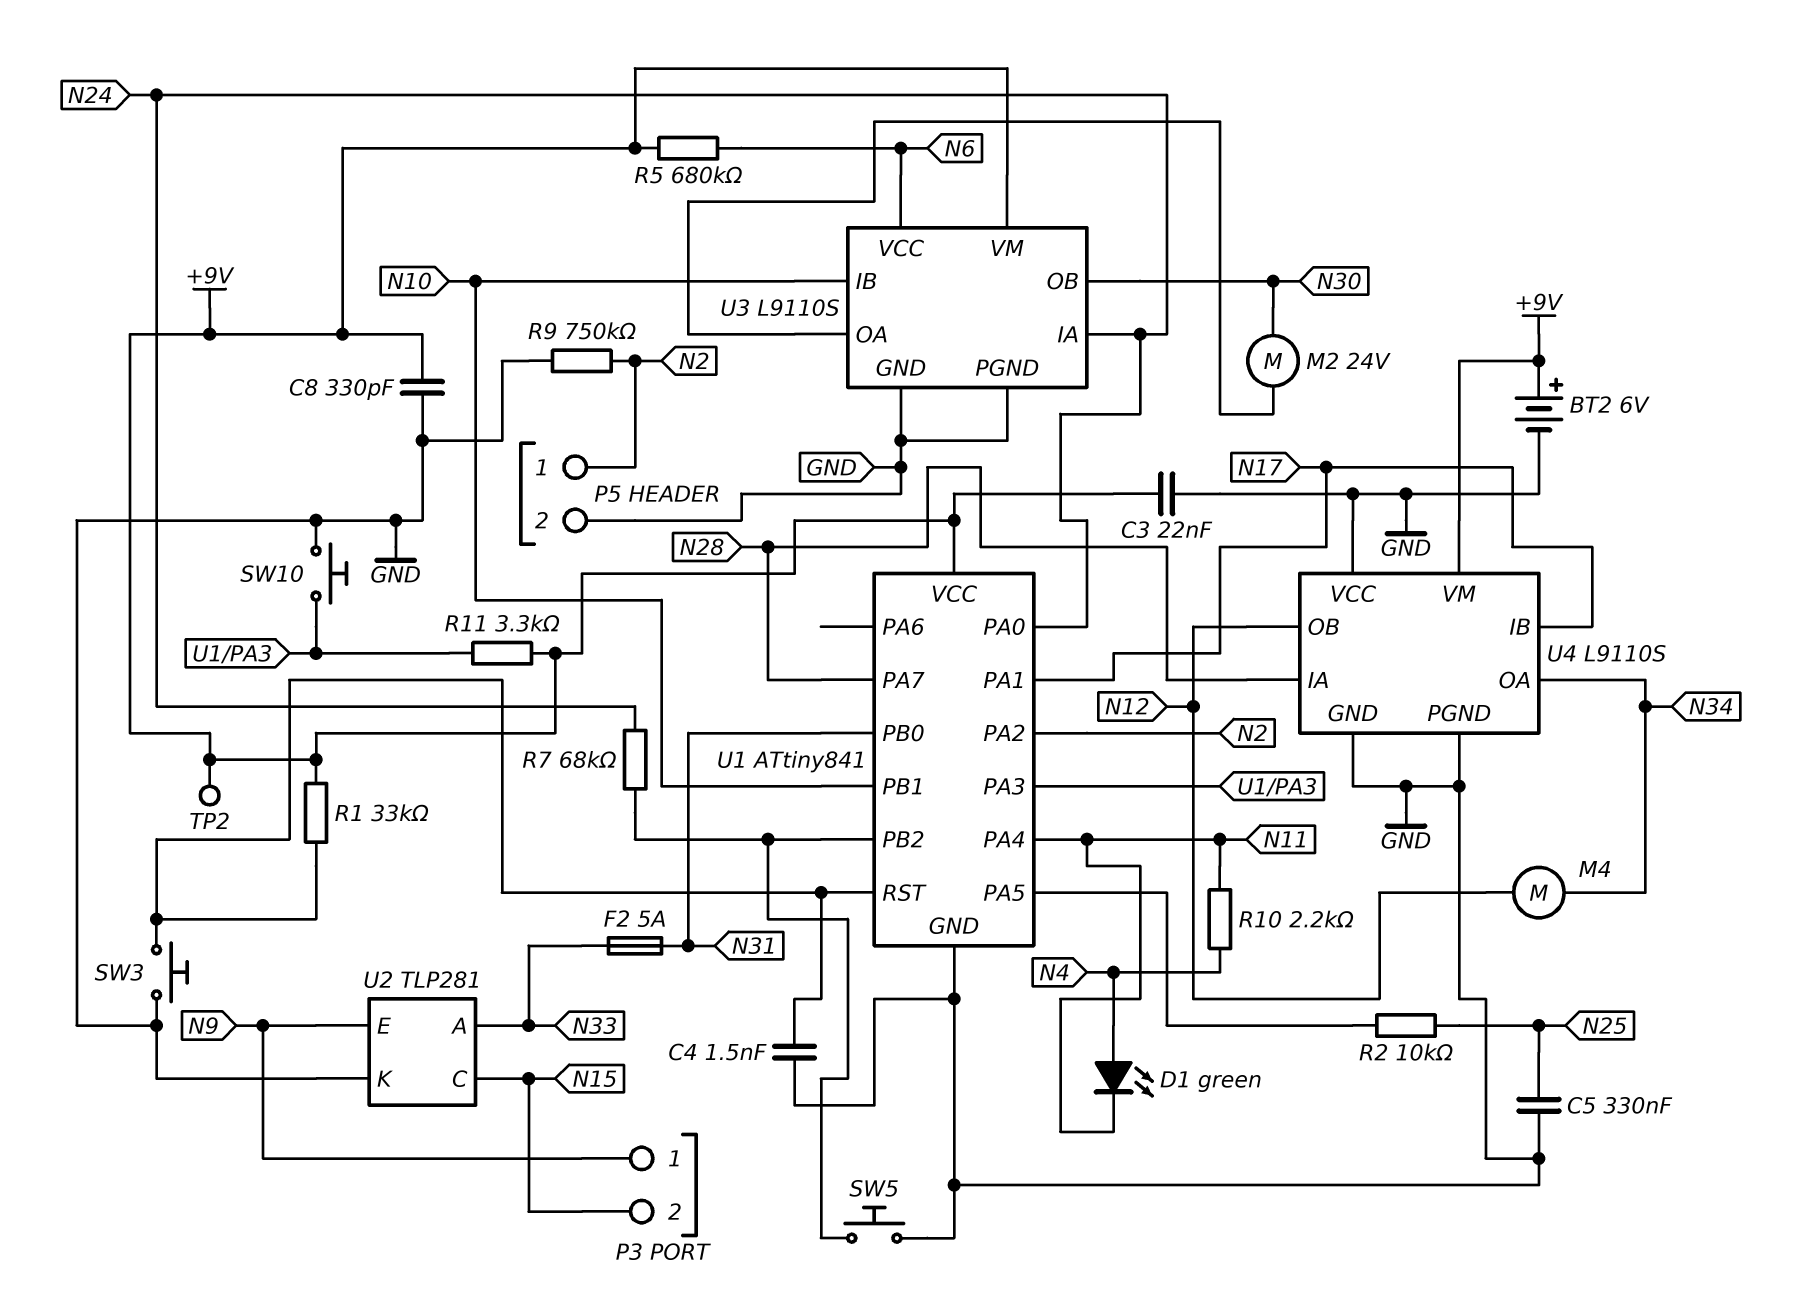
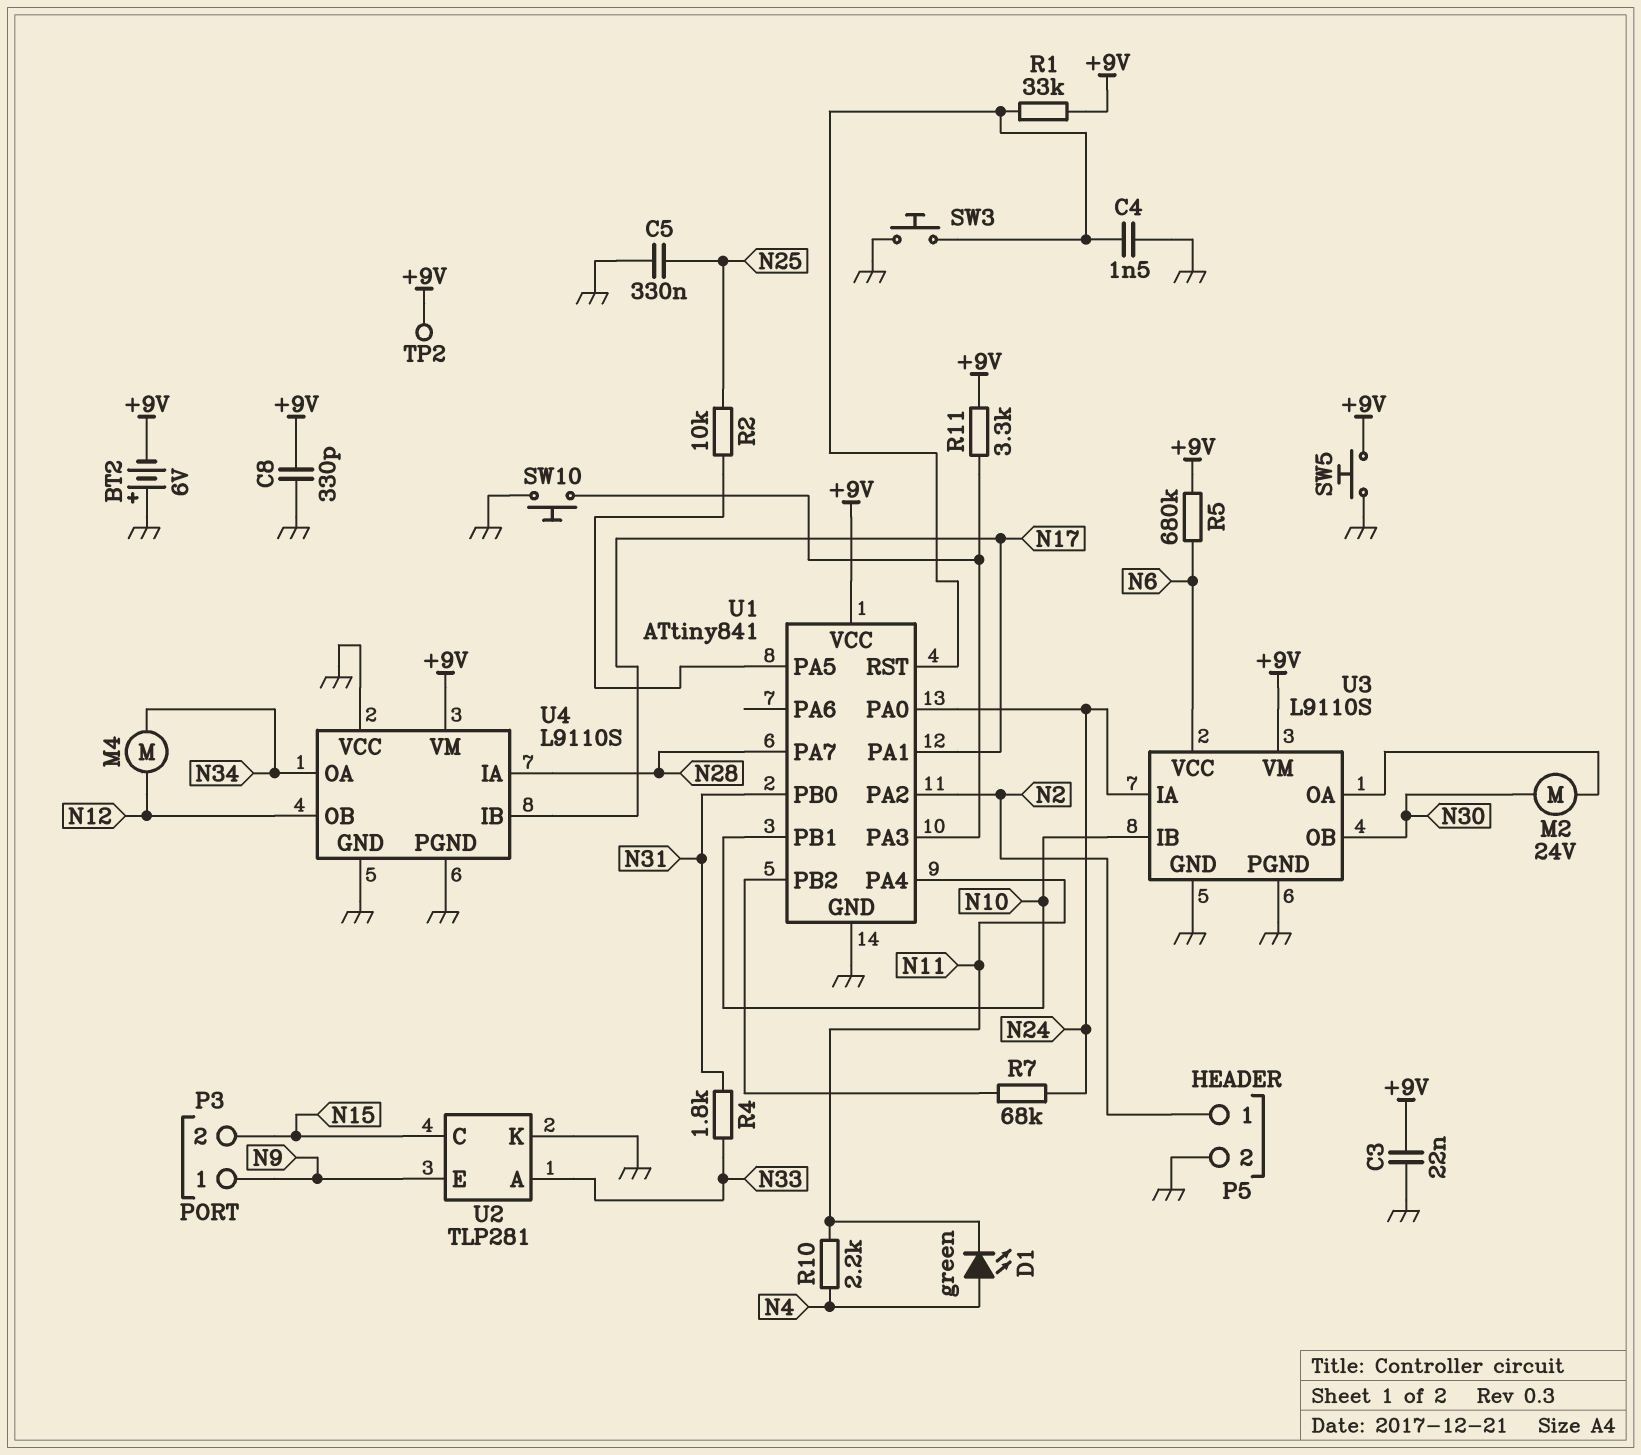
BT2: 6V (plus +9V, minus GND) -> 6V (plus GND, minus +9V)
F2: 5A (N31, N33) -> none
R4: none -> 1.8k (N31, N33)
R9: 750k (GND, N2) -> none
SW5: button (GND, U1/PB2) -> button (+9V, GND)

